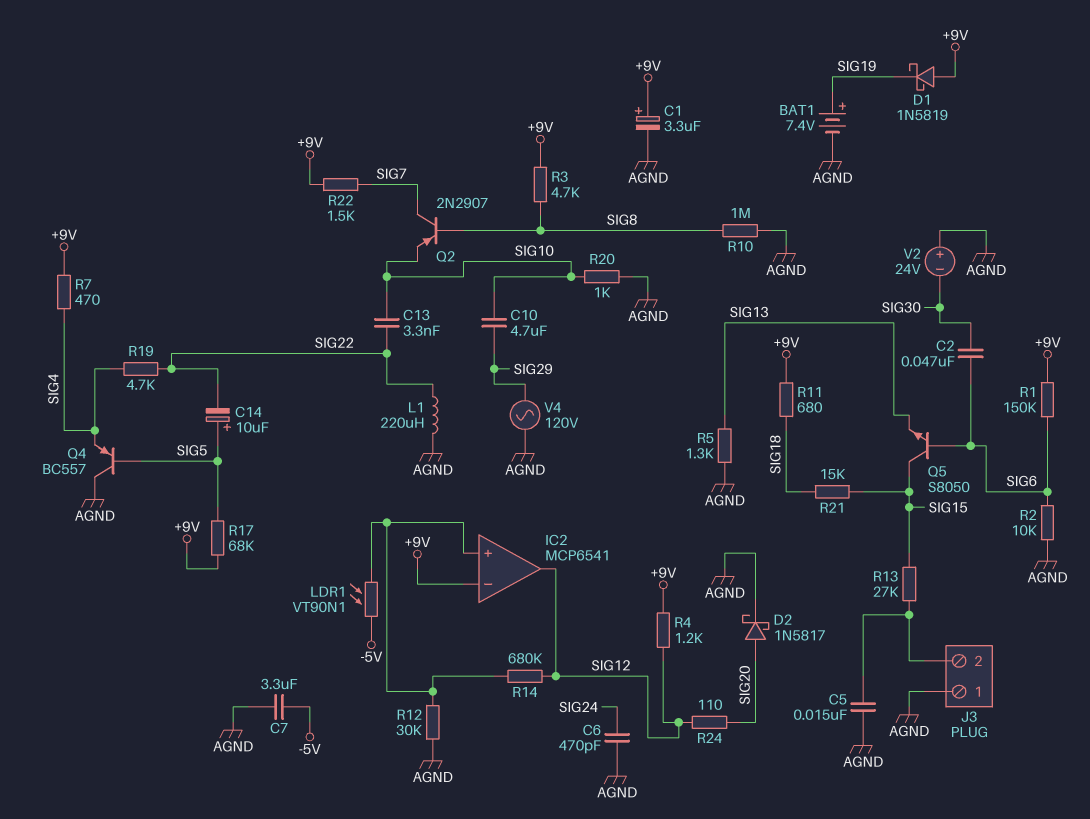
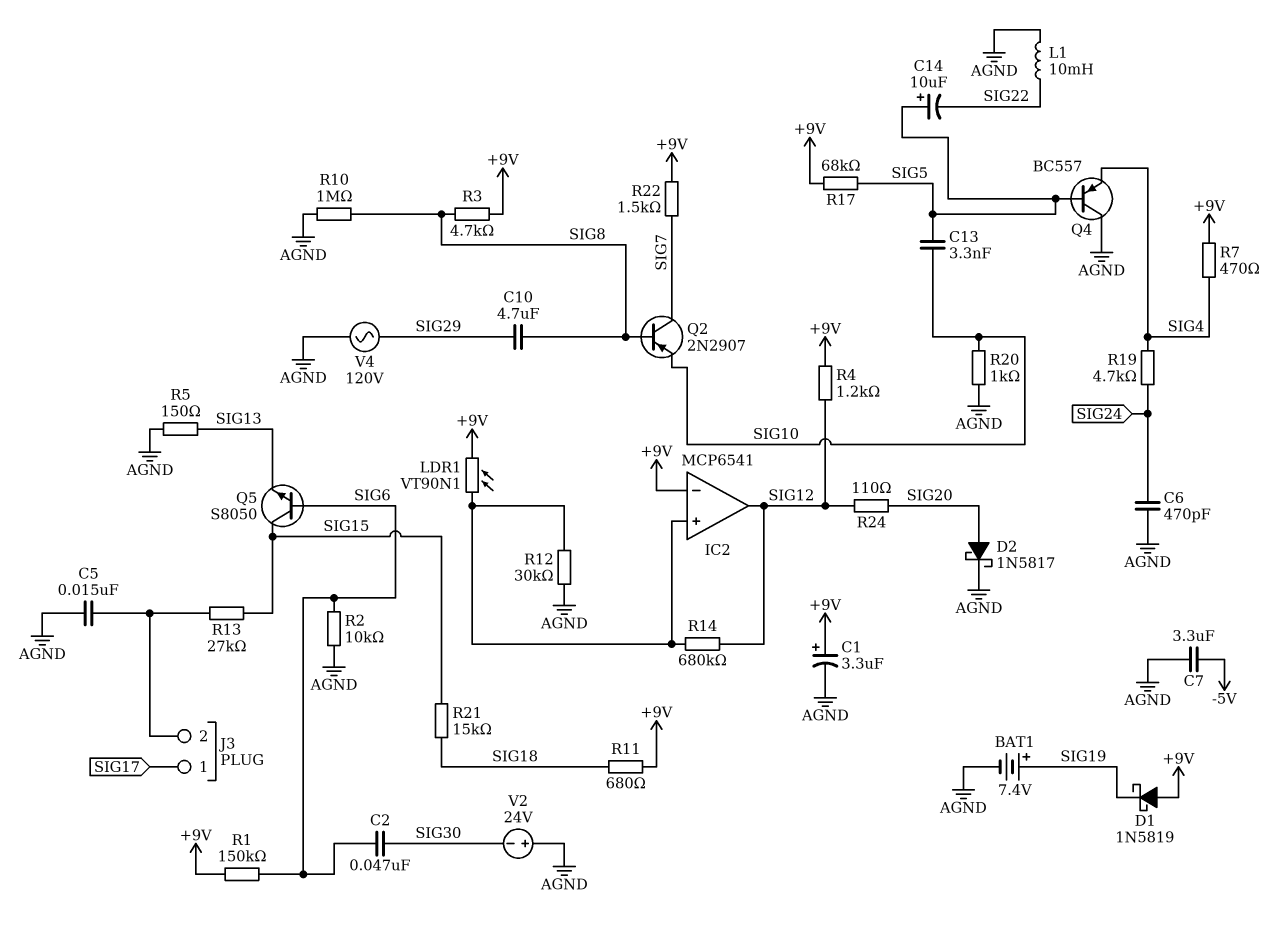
C10: 4.7uF (SIG10, SIG29) -> 4.7uF (SIG8, SIG29)
C13: 3.3nF (SIG10, SIG22) -> 3.3nF (SIG5, SIG10)
J3 pin 1: AGND -> SIG17
L1: 220uH (AGND, SIG22) -> 10mH (AGND, SIG22)
LDR1: VT90N1 (-5V, IC2/in+) -> VT90N1 (+9V, IC2/in+)
R5: 1.3k (AGND, SIG13) -> 150 (AGND, SIG13)
R19: 4.7k (SIG4, SIG22) -> 4.7k (SIG4, SIG24)

